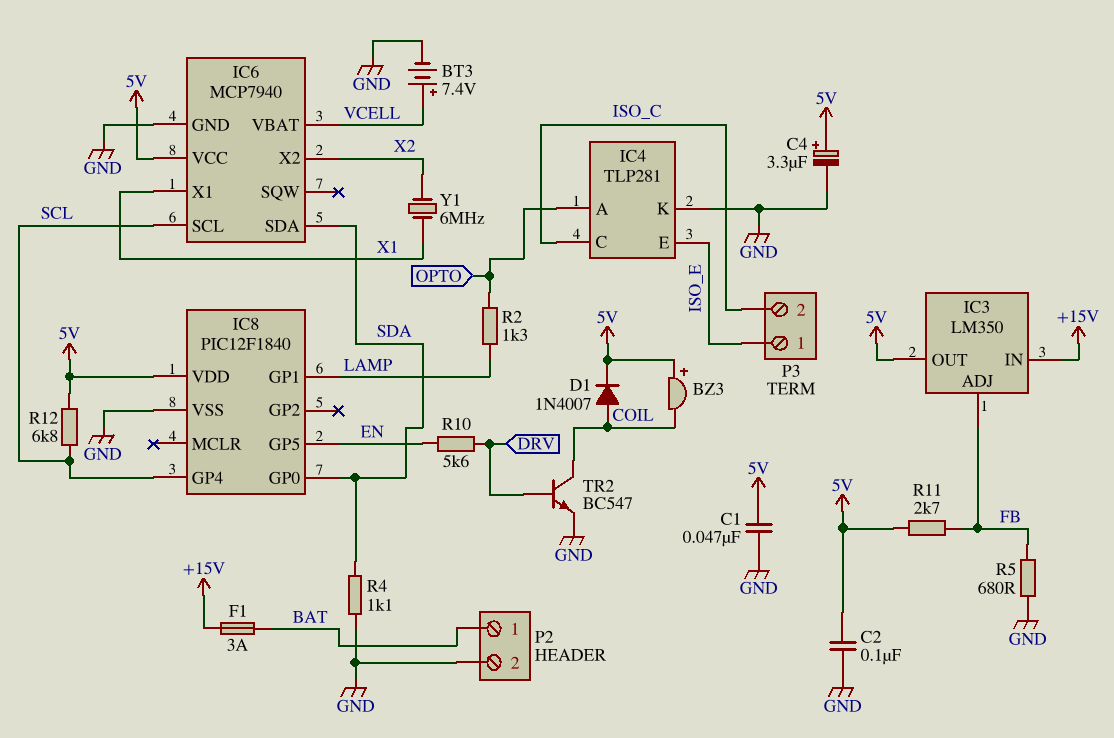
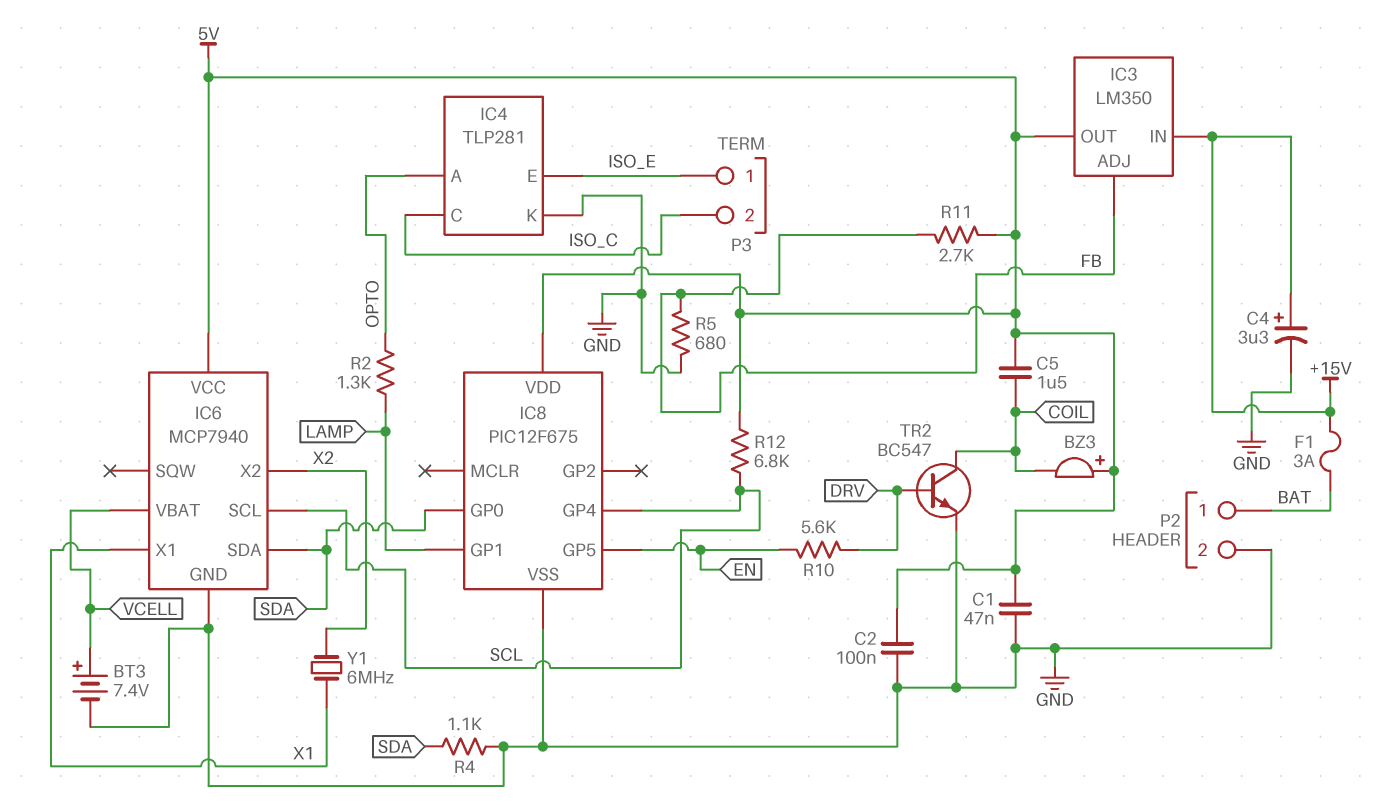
C4: 3.3uF (plus 5V, minus GND) -> 3.3uF (plus +15V, minus GND)
C5: none -> 1.5uF (5V, COIL)
D1: diode 1N4007 (A COIL, K 5V) -> none
IC8: PIC12F1840 -> PIC12F675

